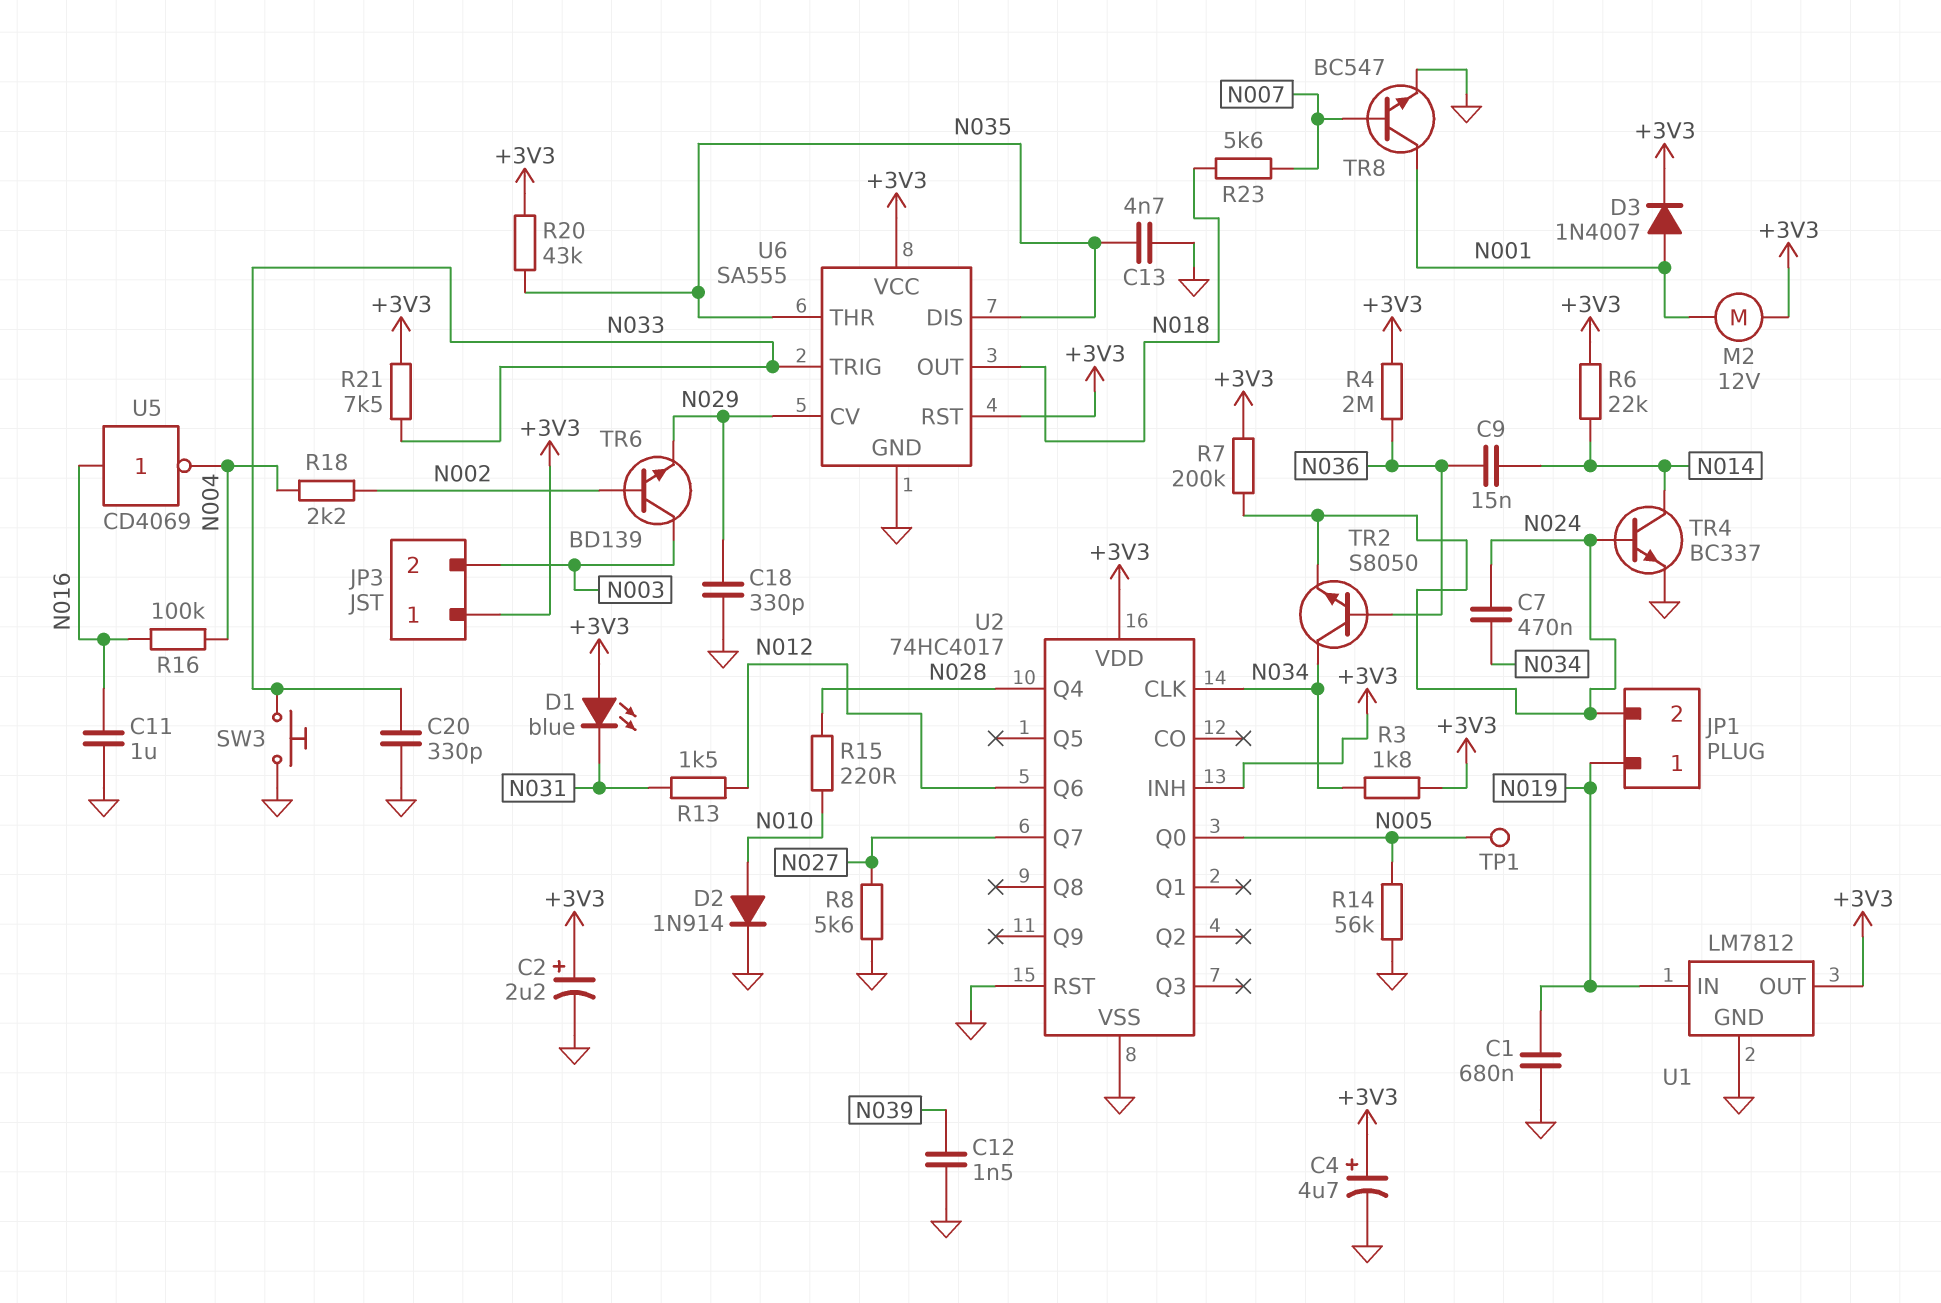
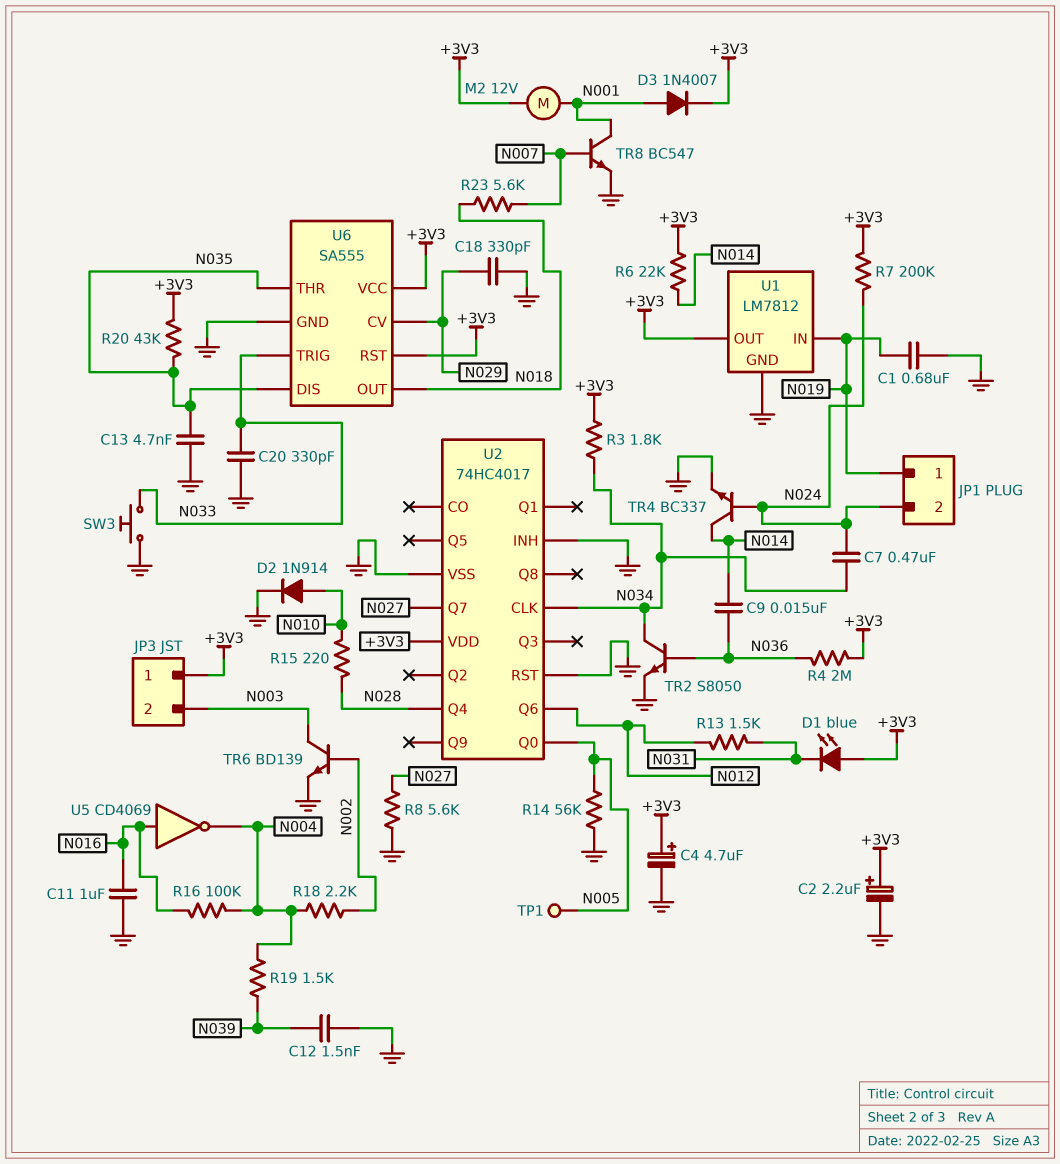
R19: none -> 1.5k (N004, N039)
R21: 7.5k (+3V3, N033) -> none
TR2: NPN S8050 (B N036, C N034, E N024) -> NPN S8050 (B N036, C N034, E GND)
TR6: NPN BD139 (B N002, C N003, E N029) -> NPN BD139 (B N002, C N003, E GND)
U2 pin INH: +3V3 -> GND

